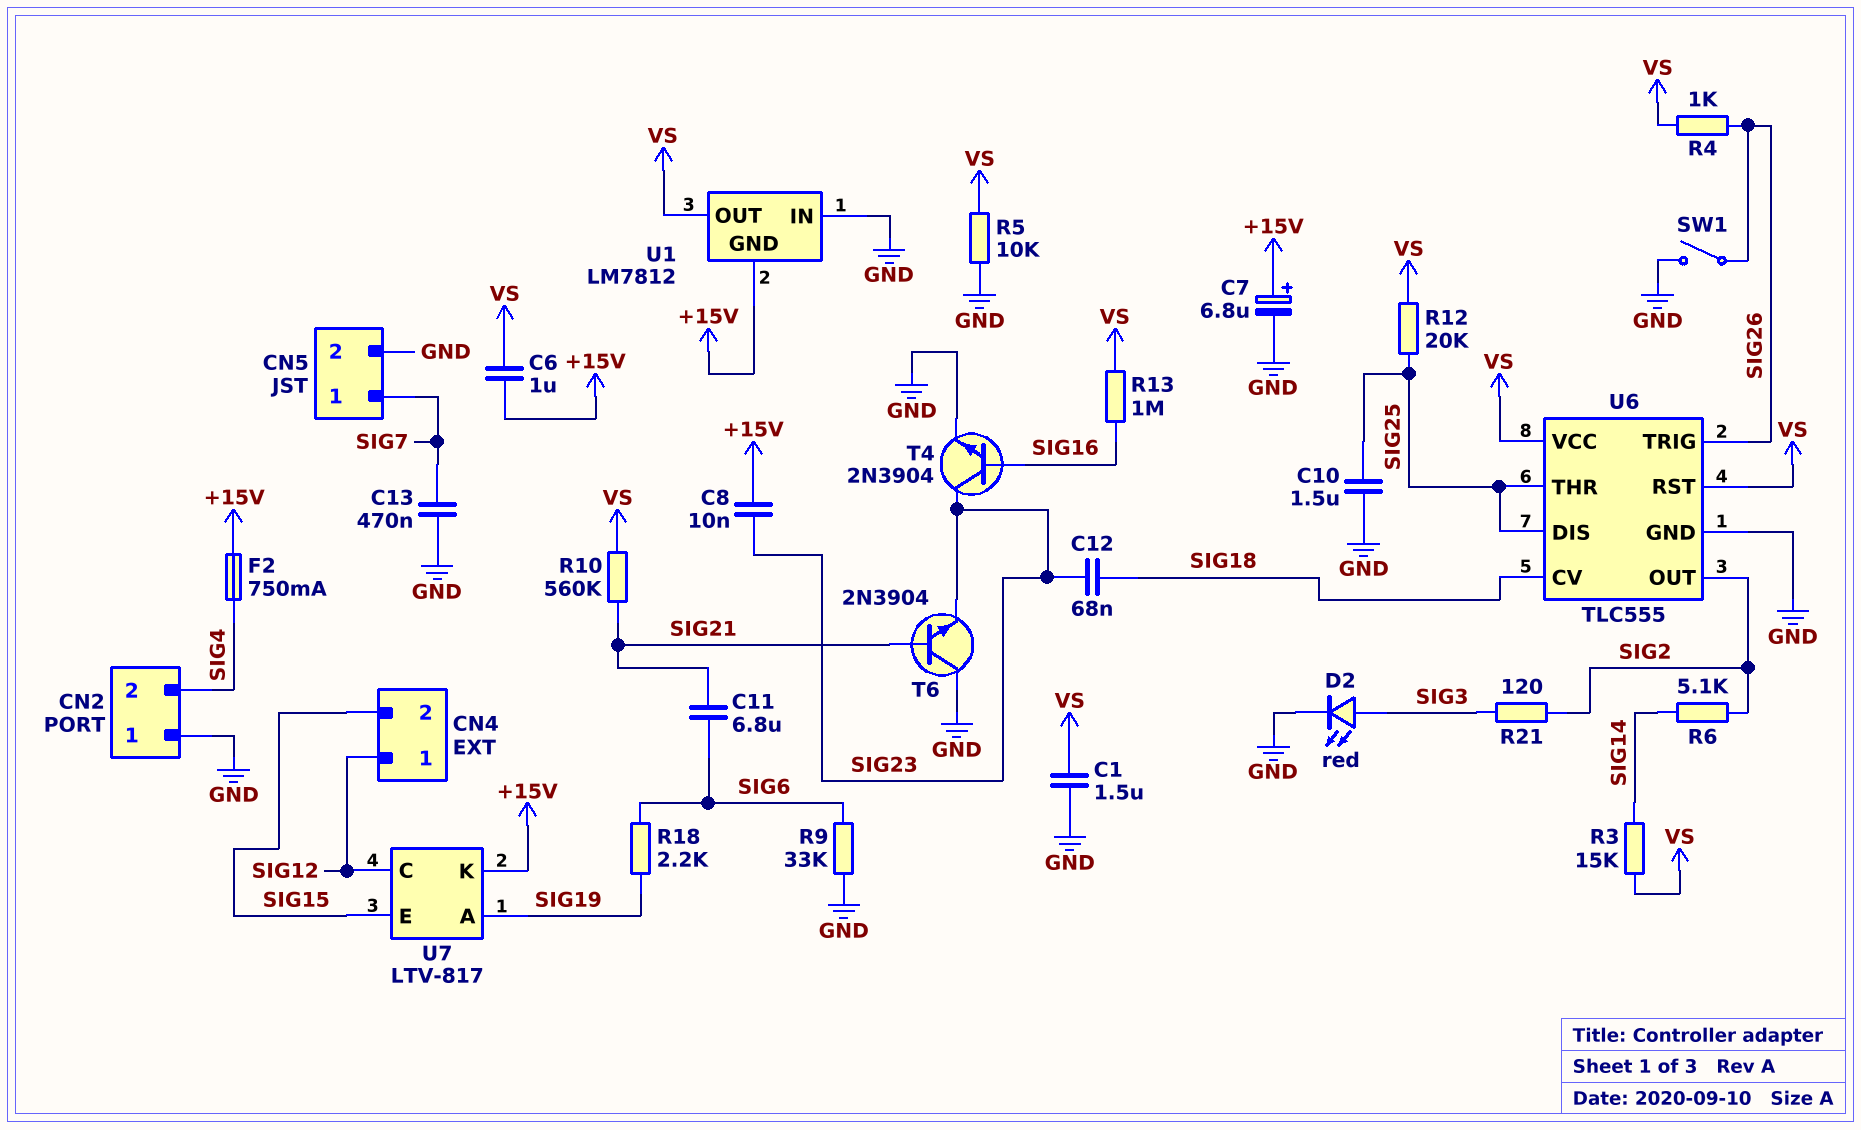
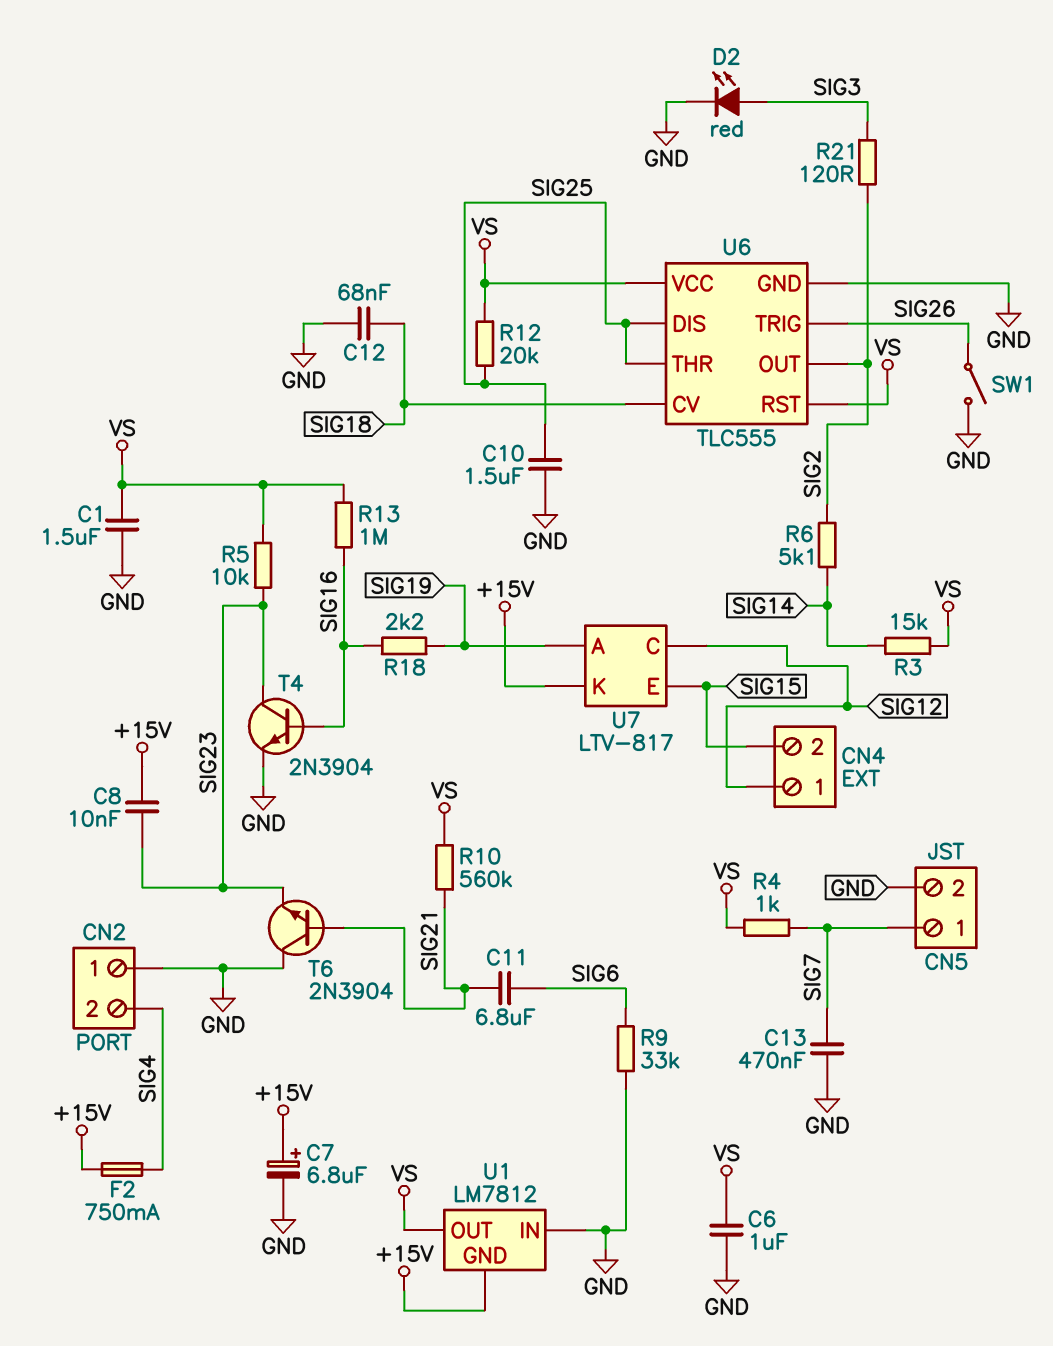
C6: 1uF (+15V, VS) -> 1uF (GND, VS)
C12: 68nF (SIG18, SIG23) -> 68nF (GND, SIG18)
R4: 1k (SIG26, VS) -> 1k (SIG7, VS)
R5: 10k (GND, VS) -> 10k (SIG23, VS)
R18: 2.2k (SIG6, SIG19) -> 2.2k (SIG16, SIG19)

